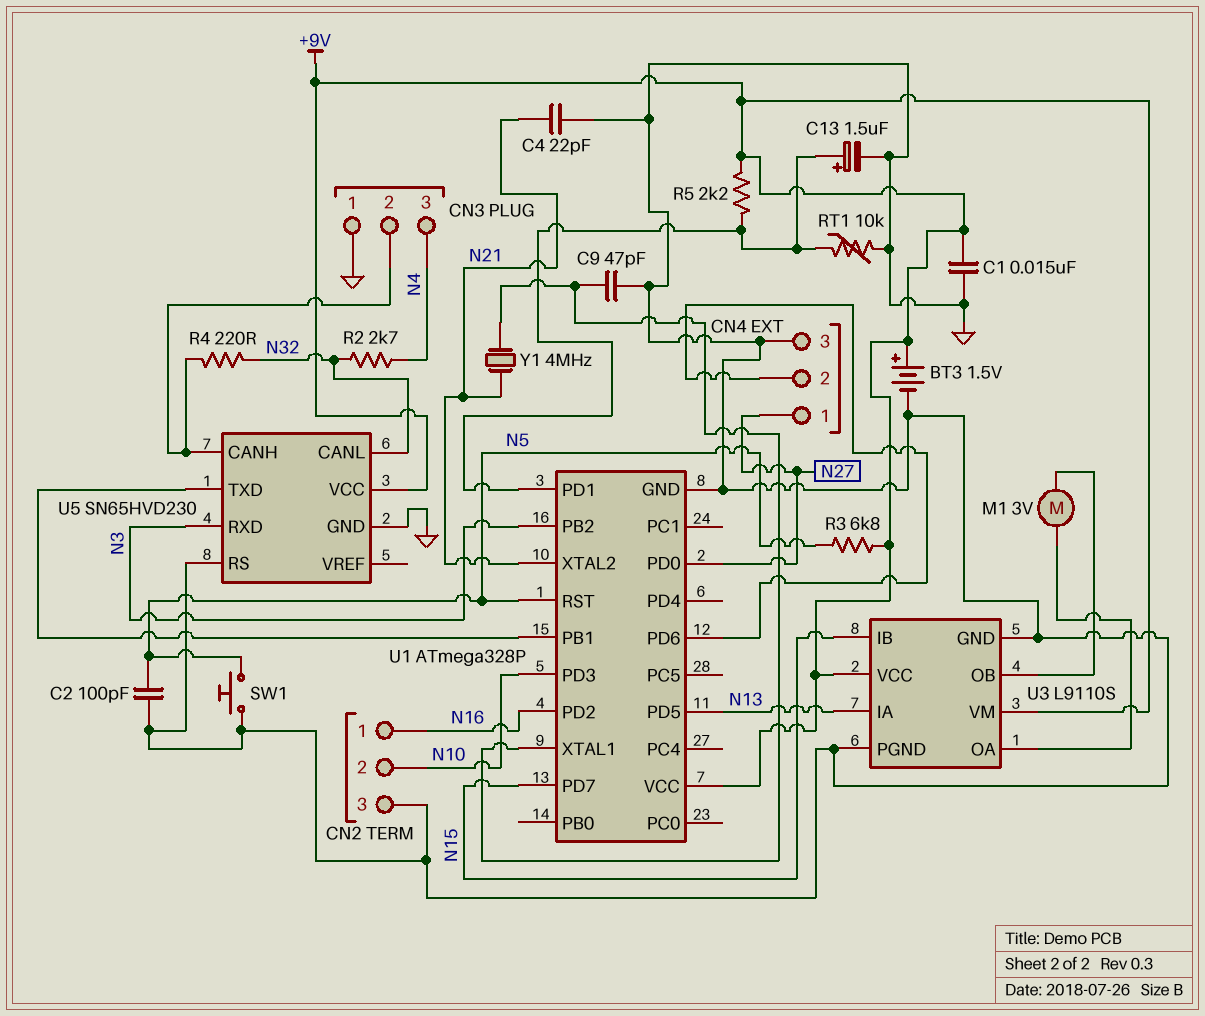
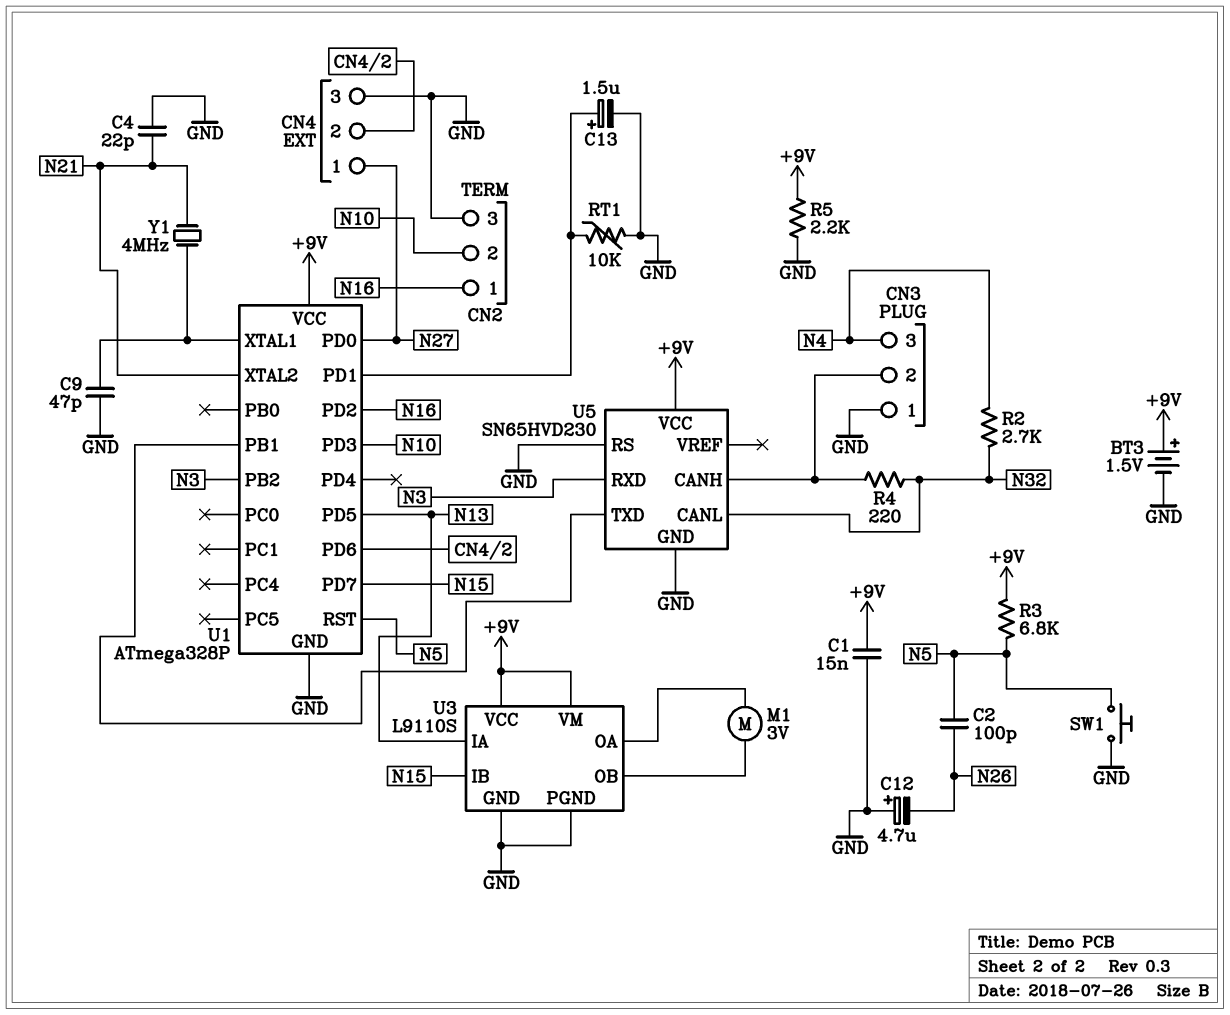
C2: 100pF (GND, N5) -> 100pF (N5, N26)
C12: none -> 4.7uF (plus GND, minus N26)
R5: 2.2k (+9V, U1/PD1) -> 2.2k (+9V, GND)

